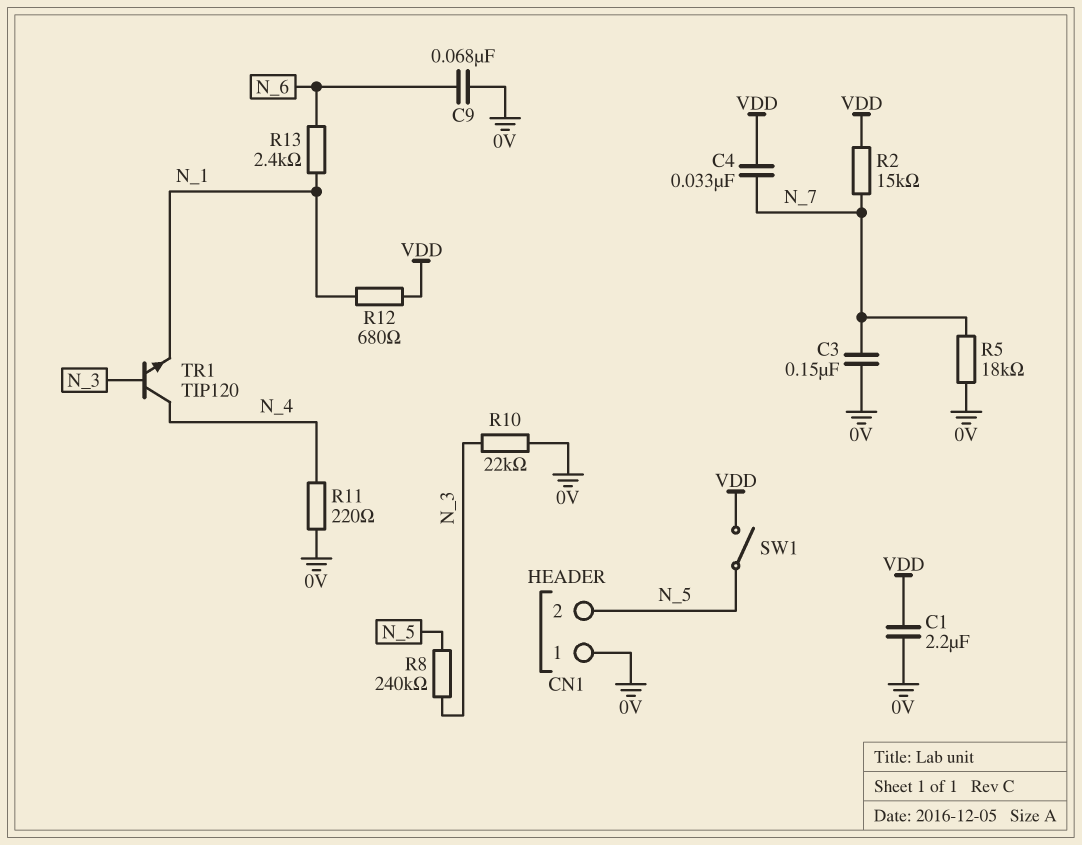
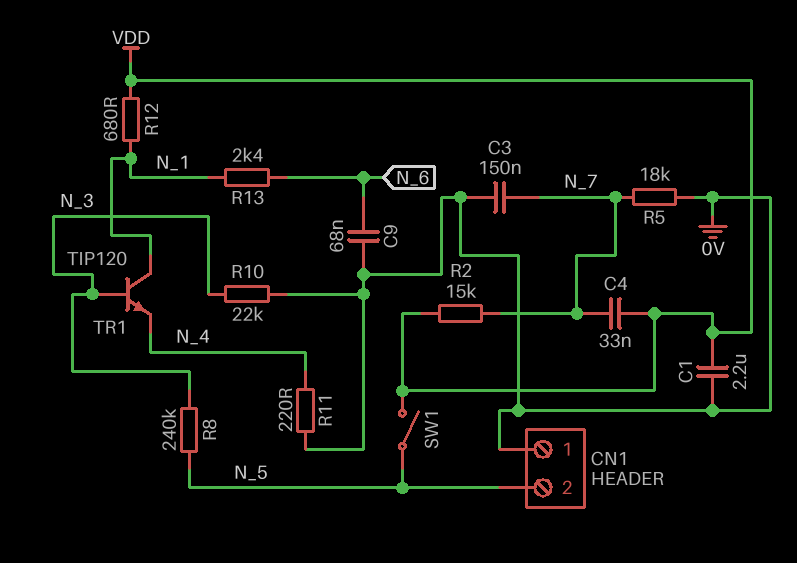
TR1: NPN TIP120 (B N_3, C N_4, E N_1) -> NPN TIP120 (B N_3, C N_1, E N_4)

